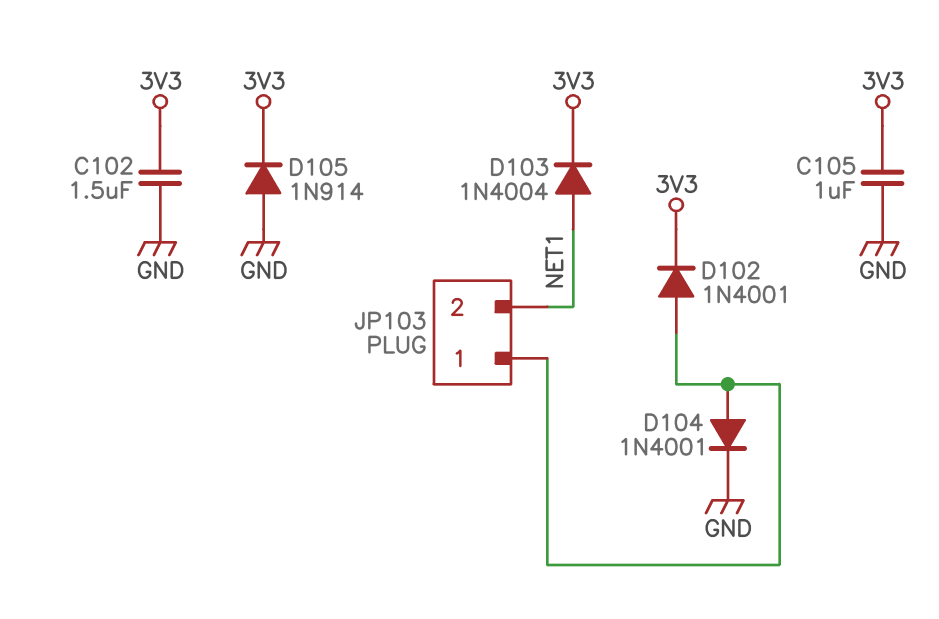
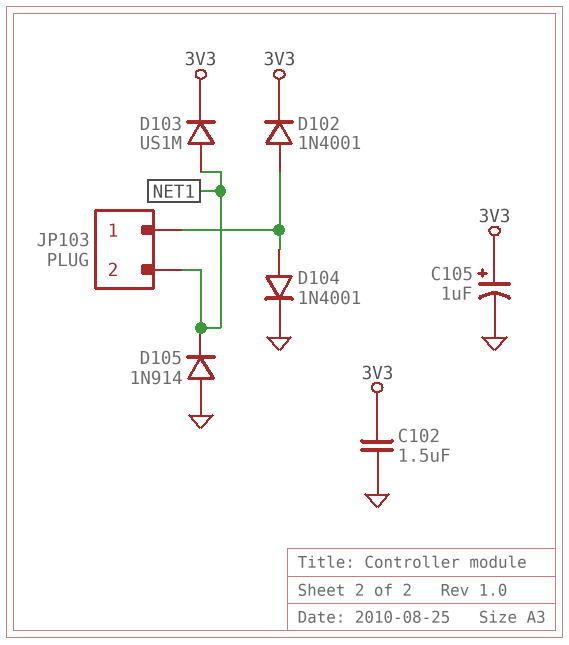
C105: 1uF (3V3, GND) -> 1uF (plus 3V3, minus GND)
D103: diode 1N4004 (A NET1, K 3V3) -> diode US1M (A NET1, K 3V3)
D105: diode 1N914 (A GND, K 3V3) -> diode 1N914 (A GND, K NET1)

